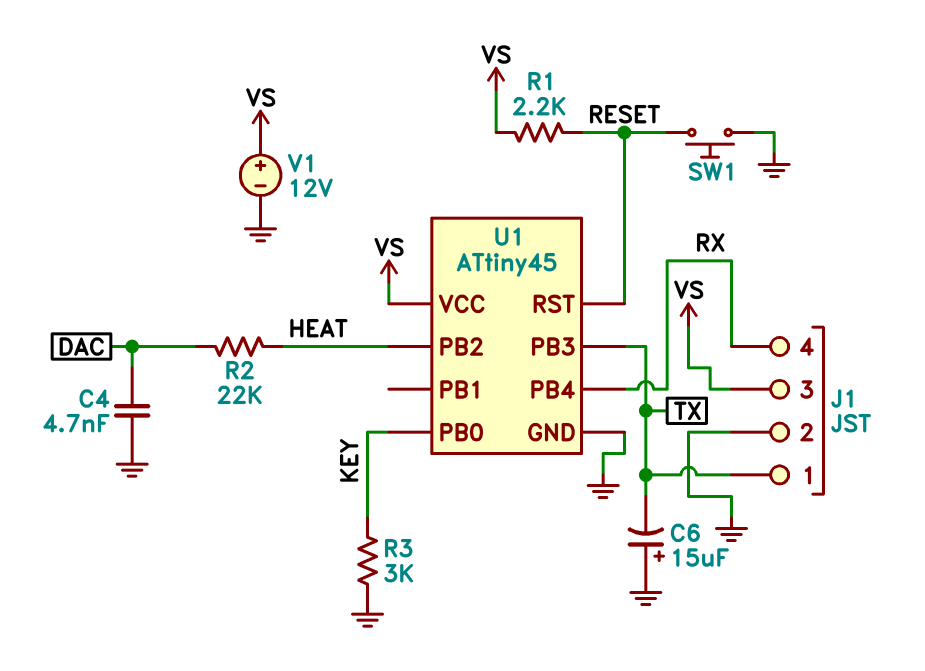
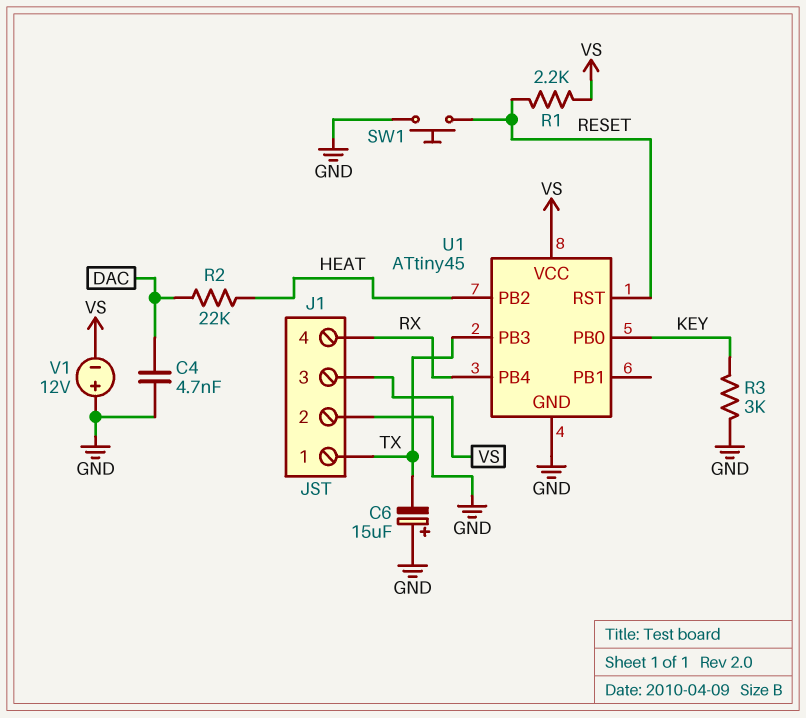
V1: 12V (plus VS, minus GND) -> 12V (plus GND, minus VS)

